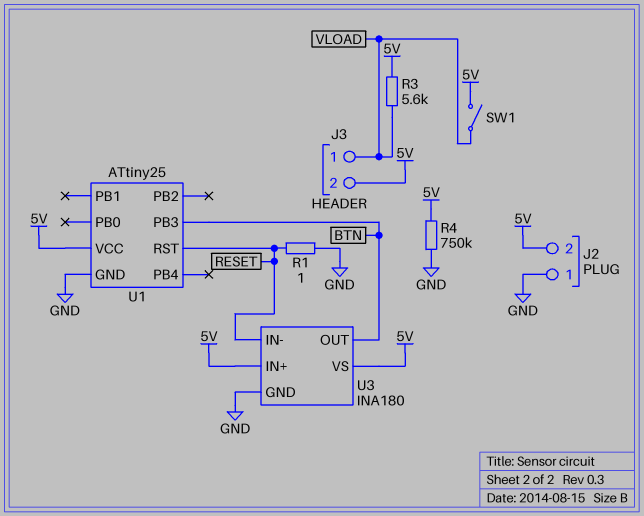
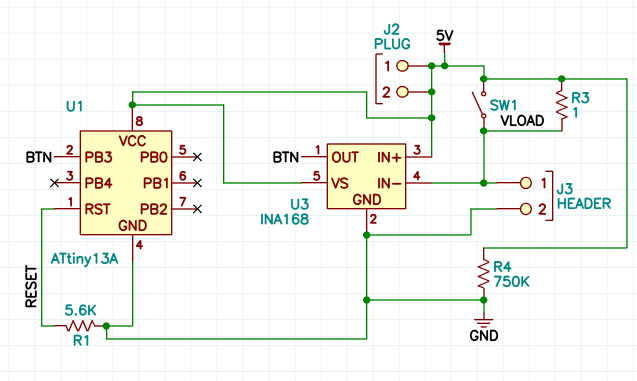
J2 pin 1: GND -> 5V
J3 pin 2: 5V -> GND
R1: 1 (GND, RESET) -> 5.6k (GND, RESET)
R3: 5.6k (5V, VLOAD) -> 1 (5V, VLOAD)
U1: ATtiny25 -> ATtiny13A
U3: INA180 -> INA168
U3 pin IN-: RESET -> VLOAD

